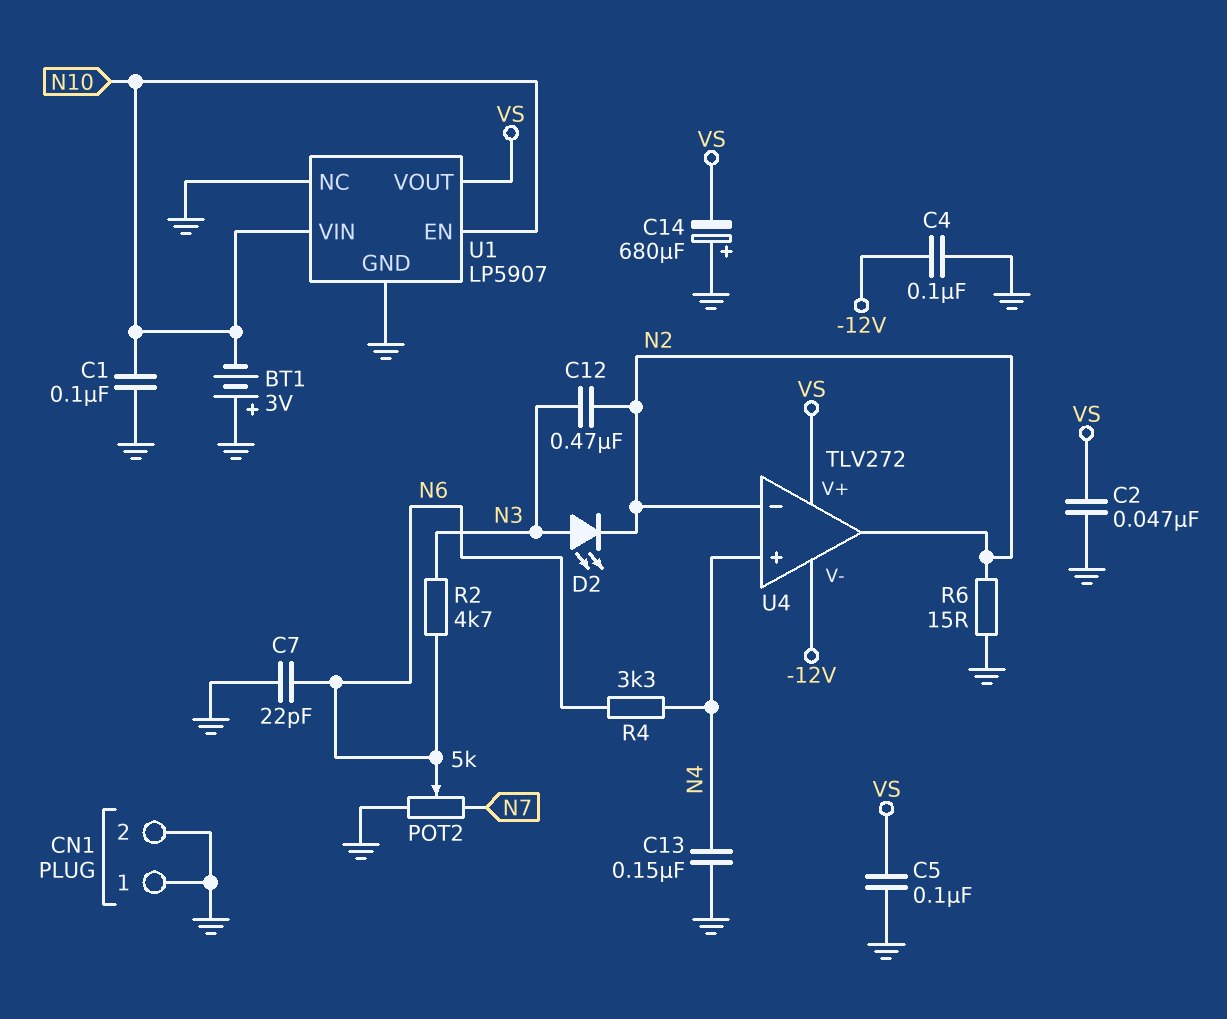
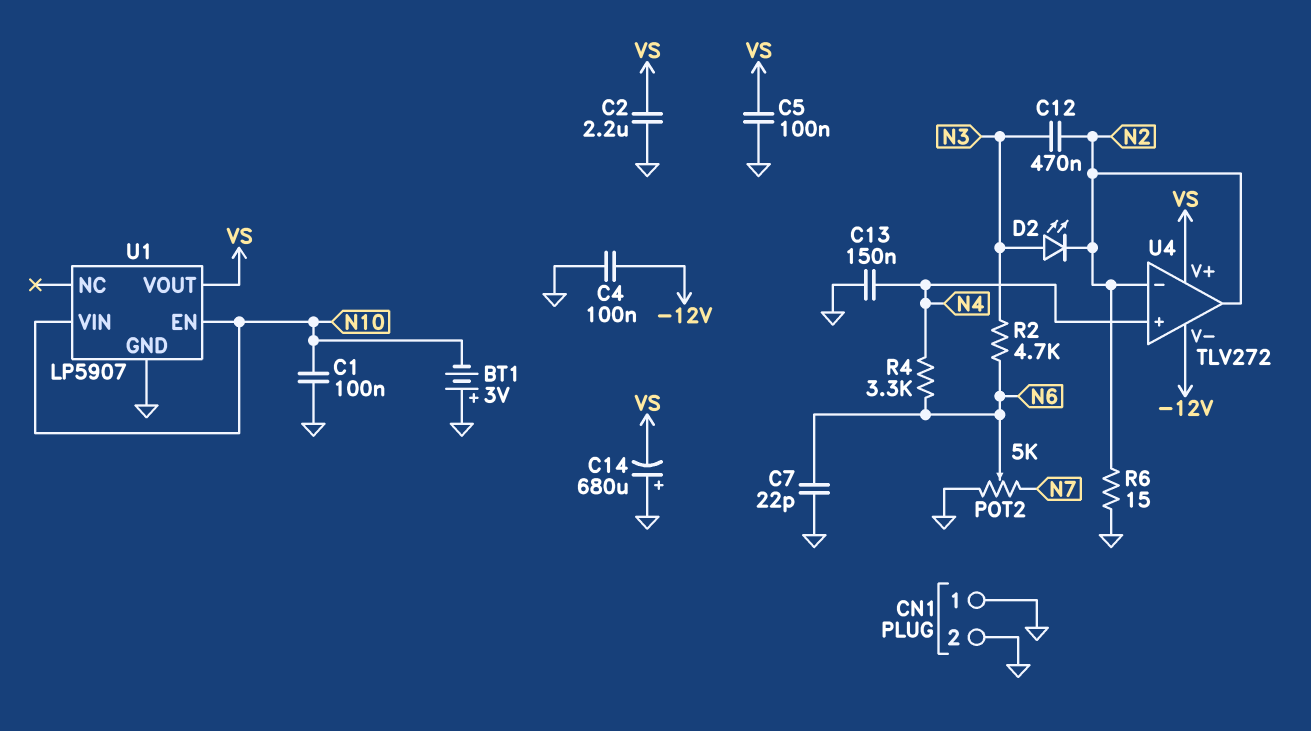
C2: 47nF (GND, VS) -> 2.2uF (GND, VS)
U1 pin NC: GND -> none

